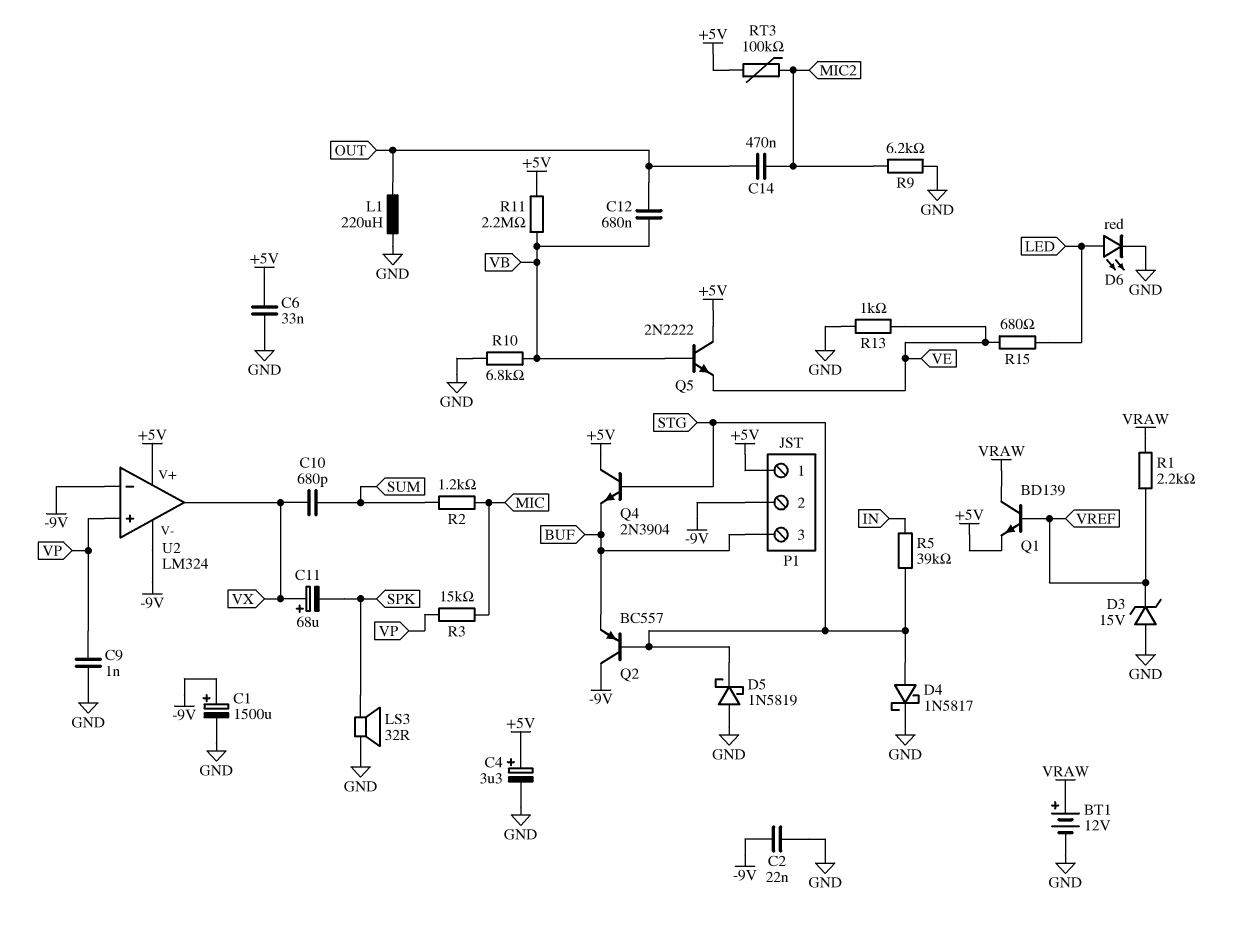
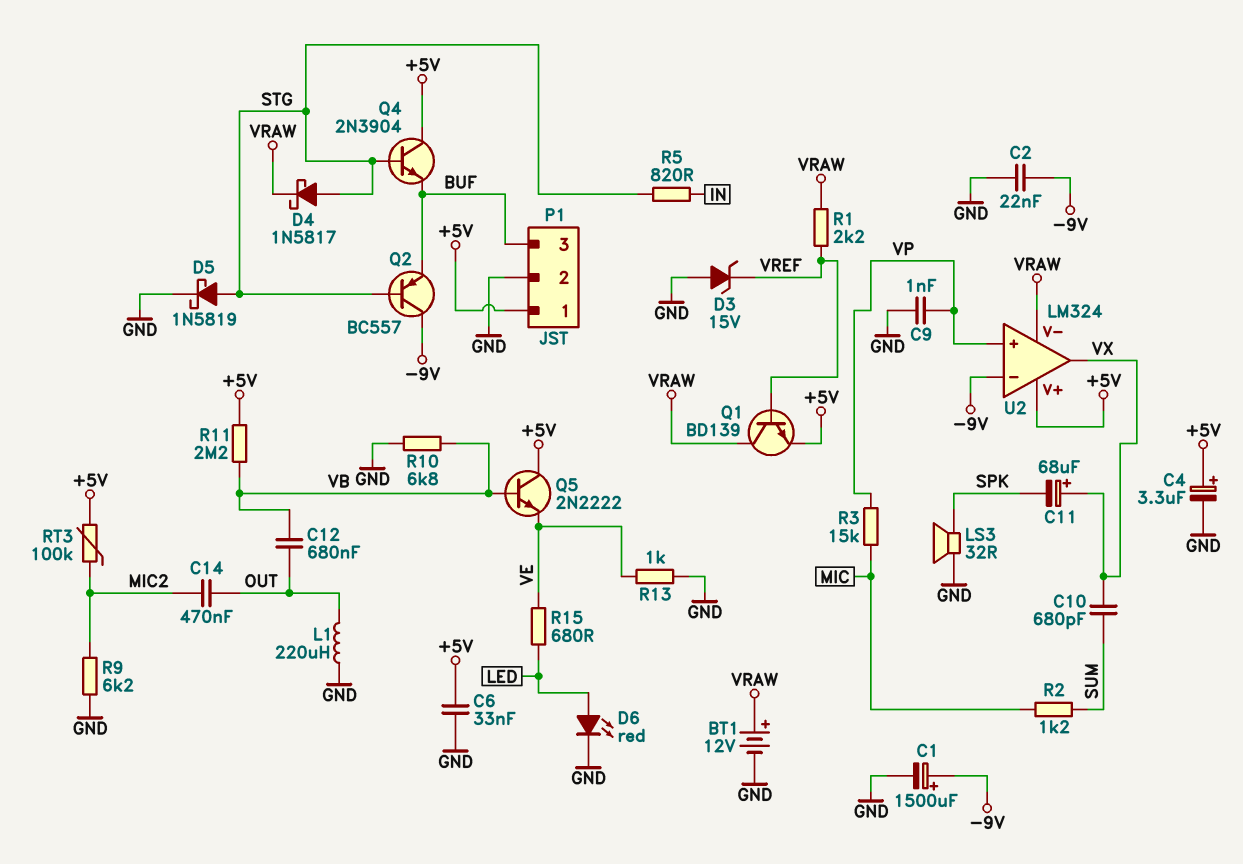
D4: schottky 1N5817 (A STG, K GND) -> schottky 1N5817 (A STG, K VRAW)
D5: schottky 1N5819 (A GND, K STG) -> schottky 1N5819 (A STG, K GND)
P1 pin 2: -9V -> GND
R5: 39k (IN, STG) -> 820 (IN, STG)
U2 pin V-: -9V -> VRAW

